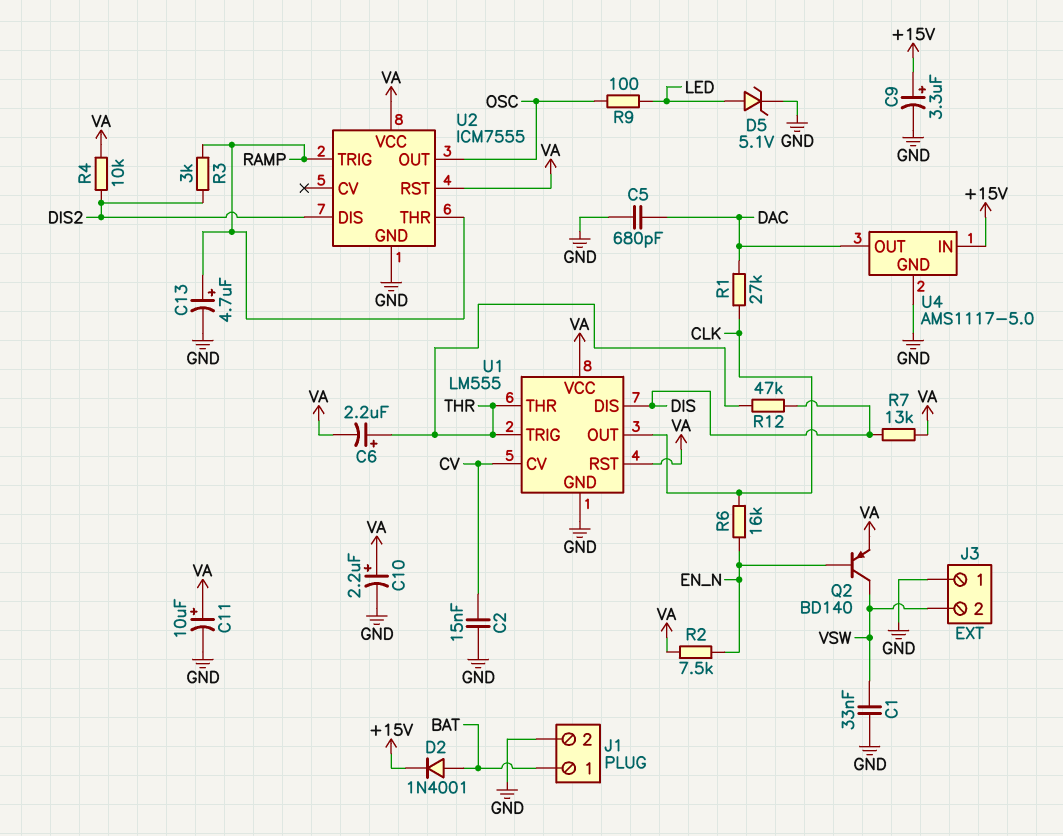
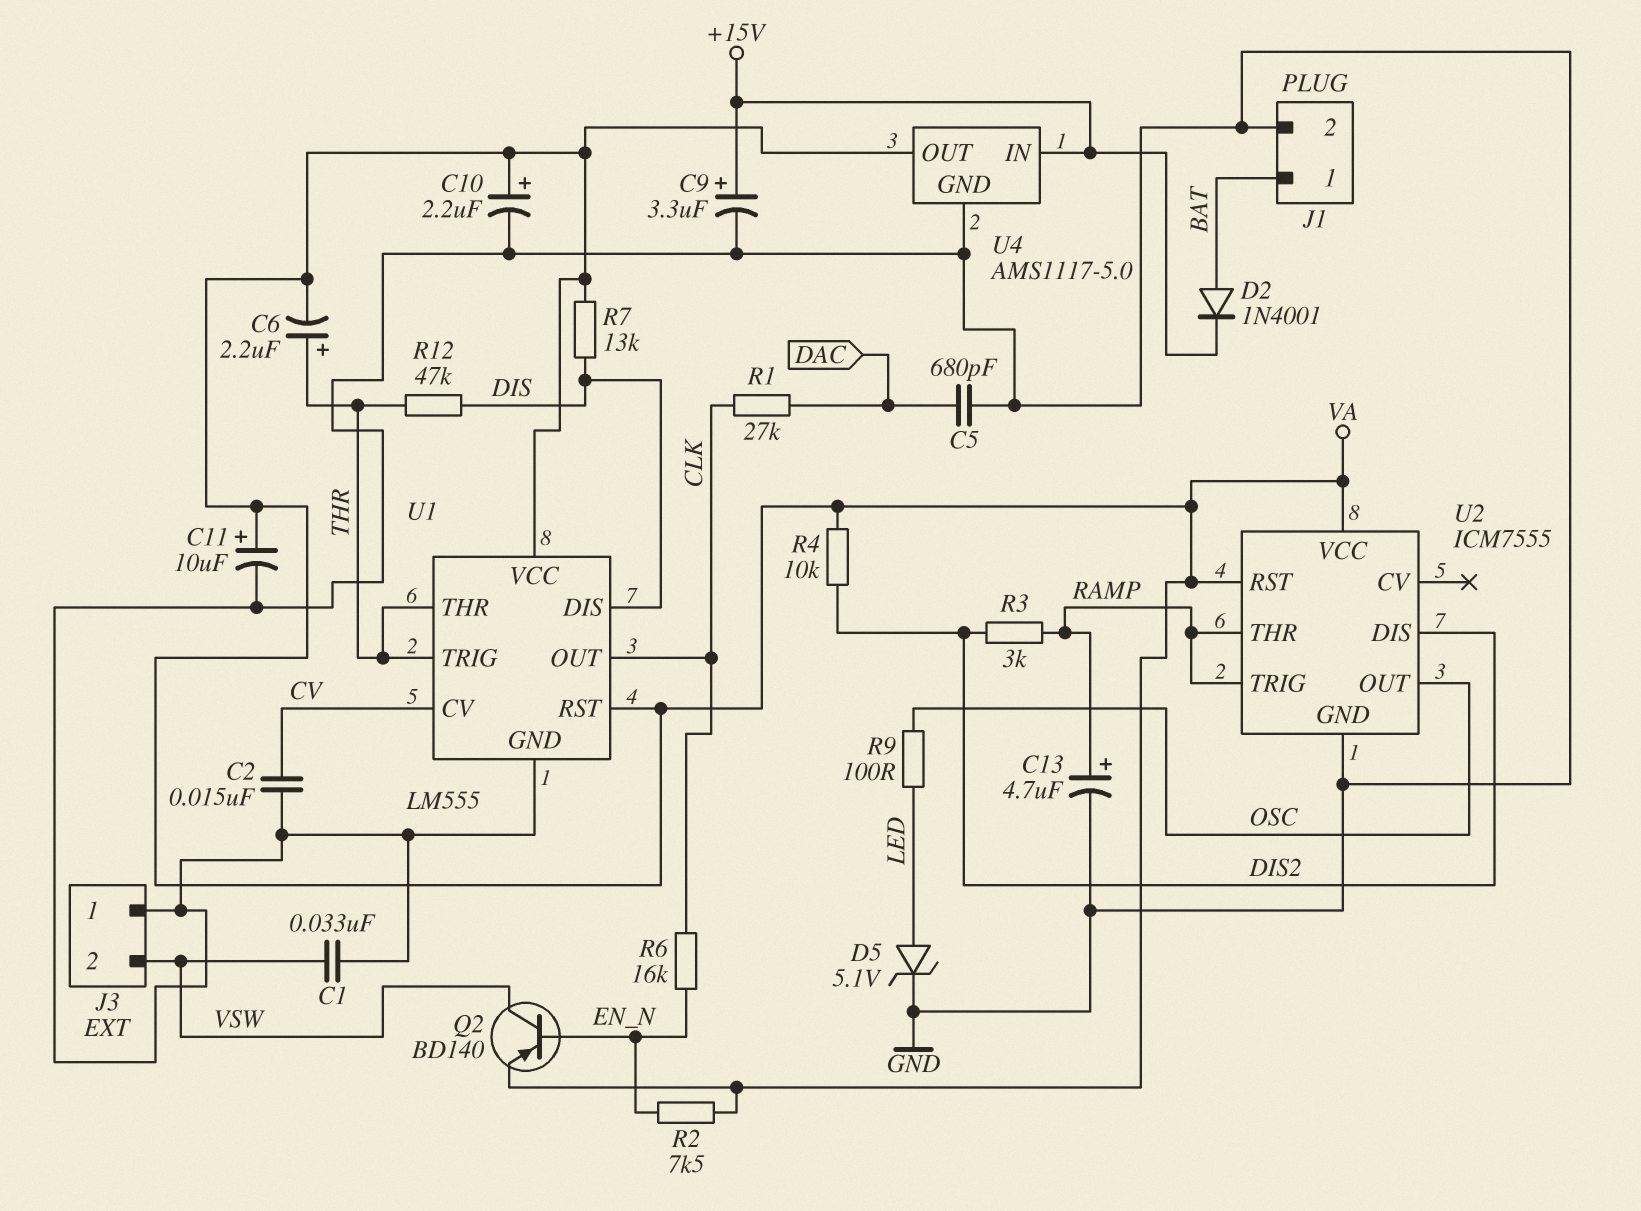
U4 pin OUT: DAC -> VA

